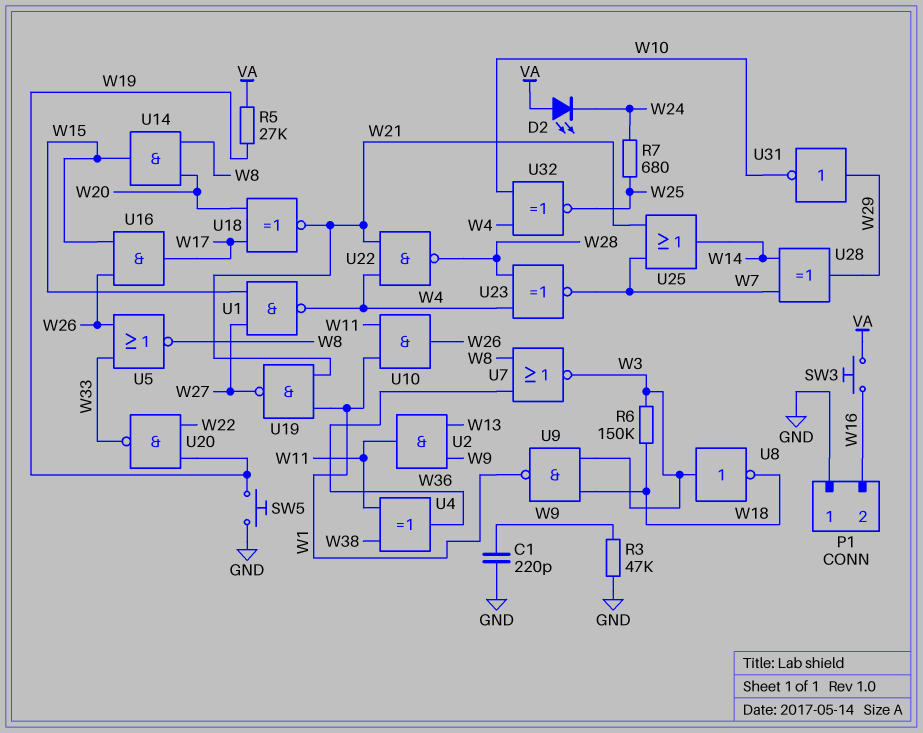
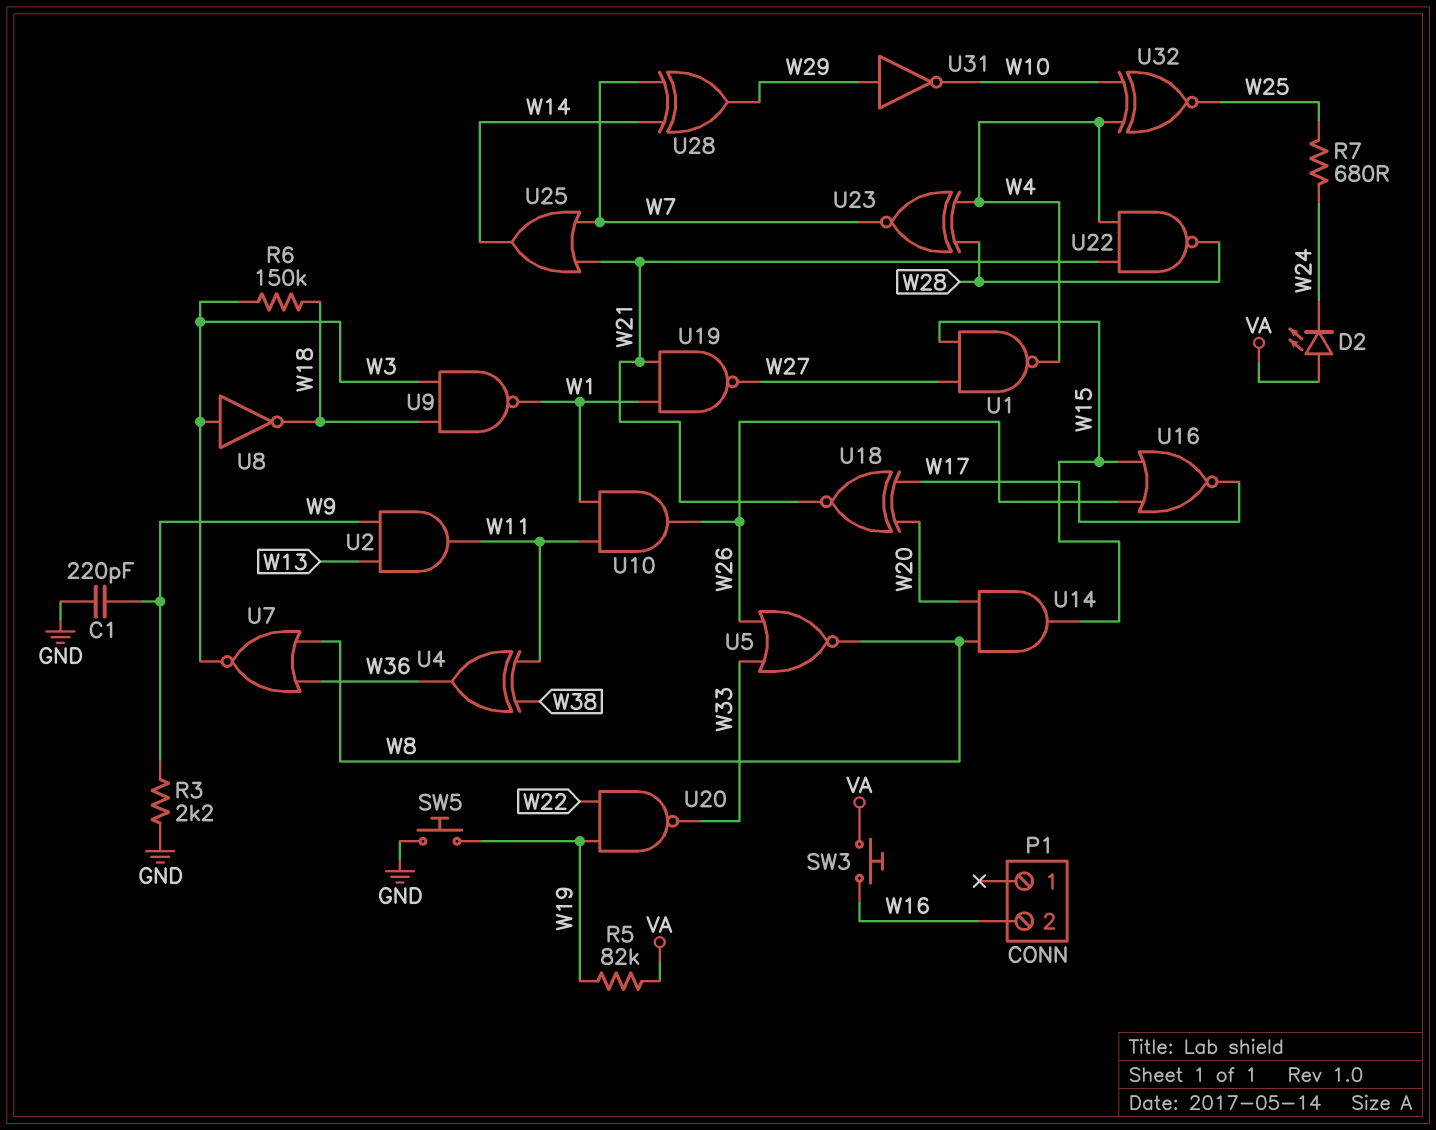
P1 pin 1: GND -> none
R3: 47k (GND, W9) -> 2.2k (GND, W9)
R5: 27k (VA, W19) -> 82k (VA, W19)
U16: AND (in W15, in W26, out W17) -> NOR (in W15, in W26, out W17)

